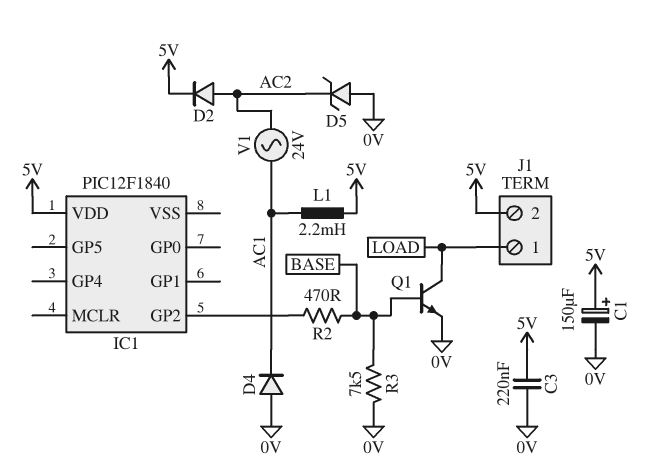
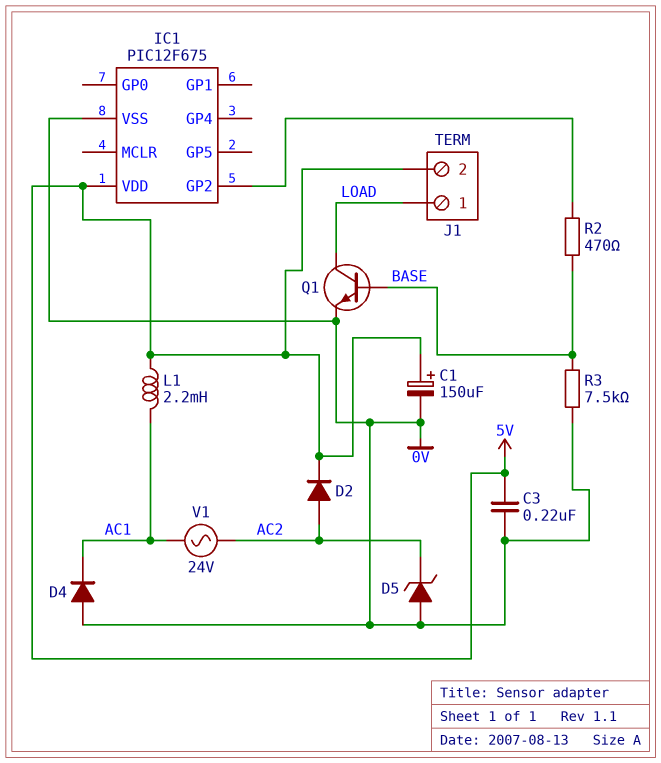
IC1: PIC12F1840 -> PIC12F675
IC1 pin VSS: none -> 0V

